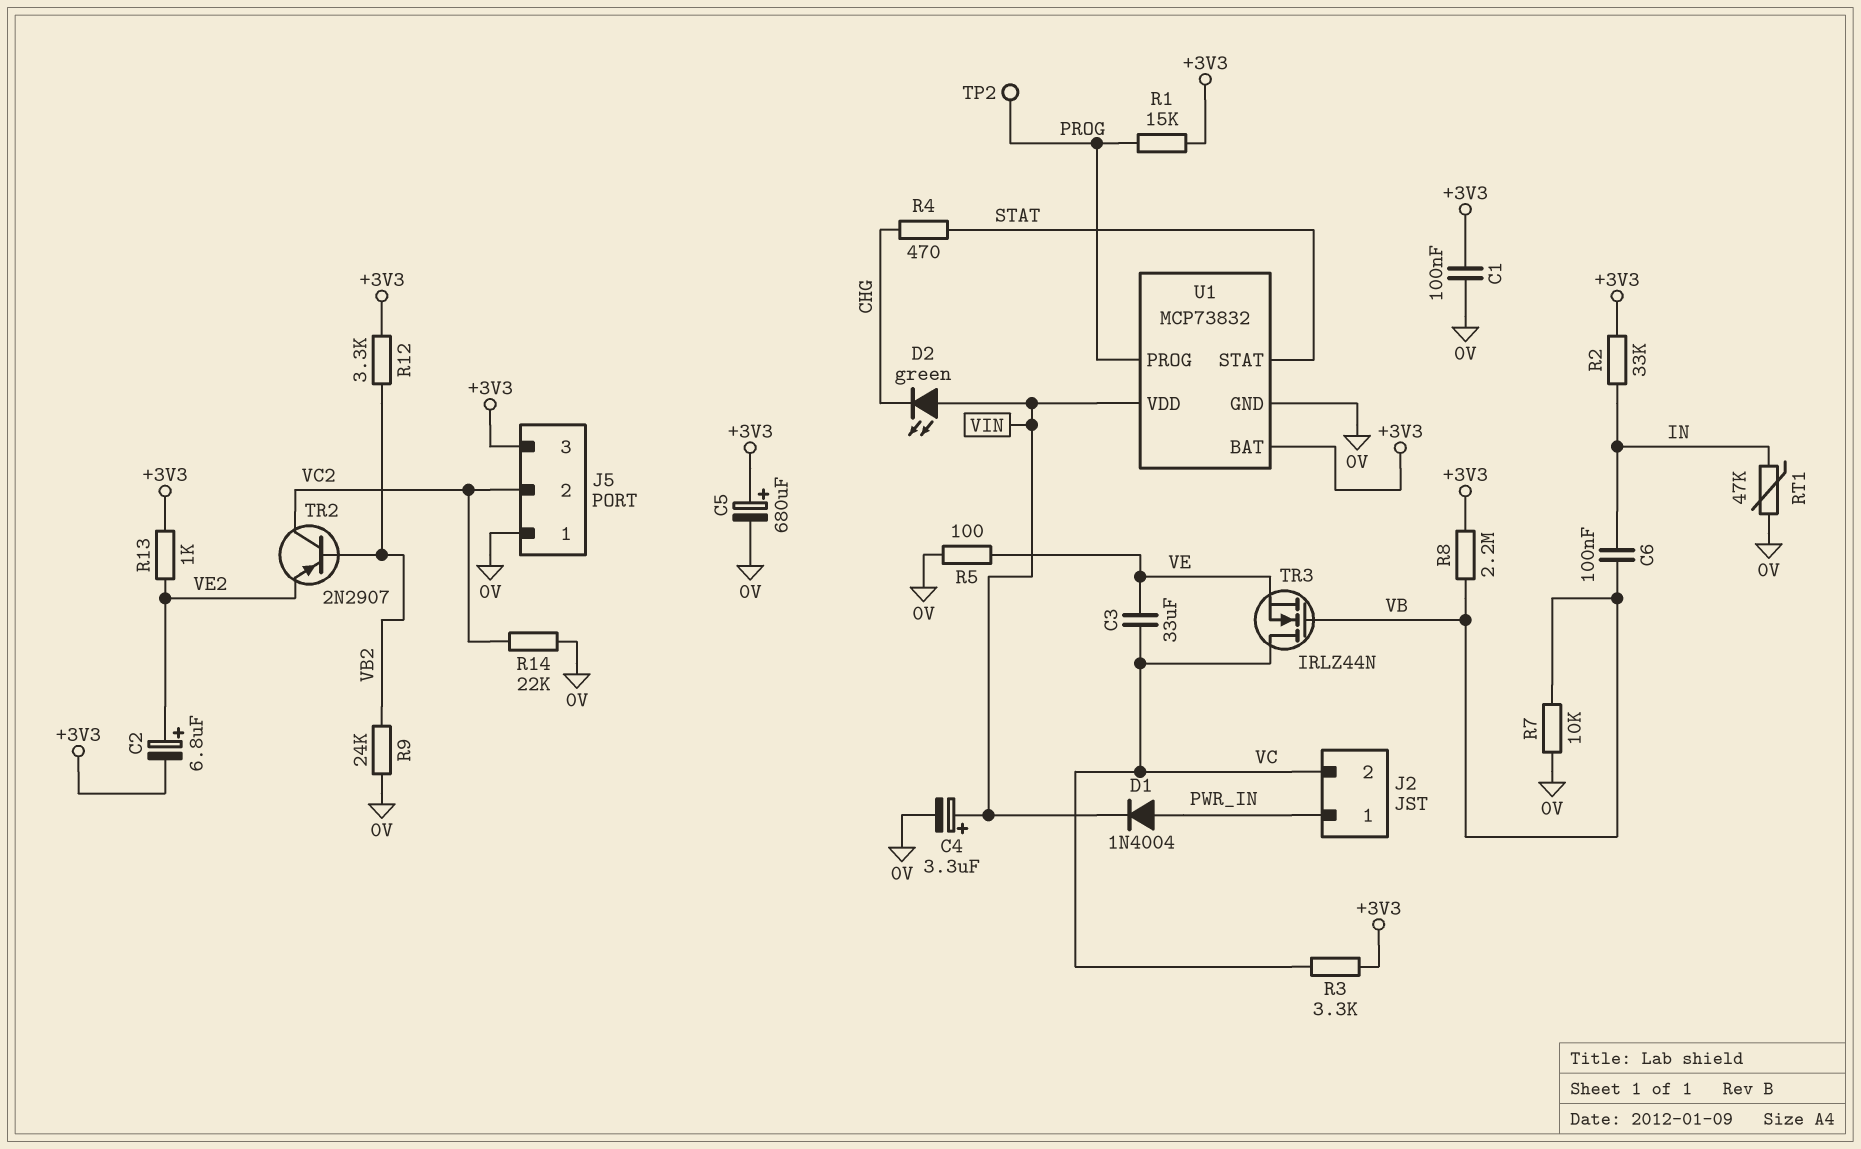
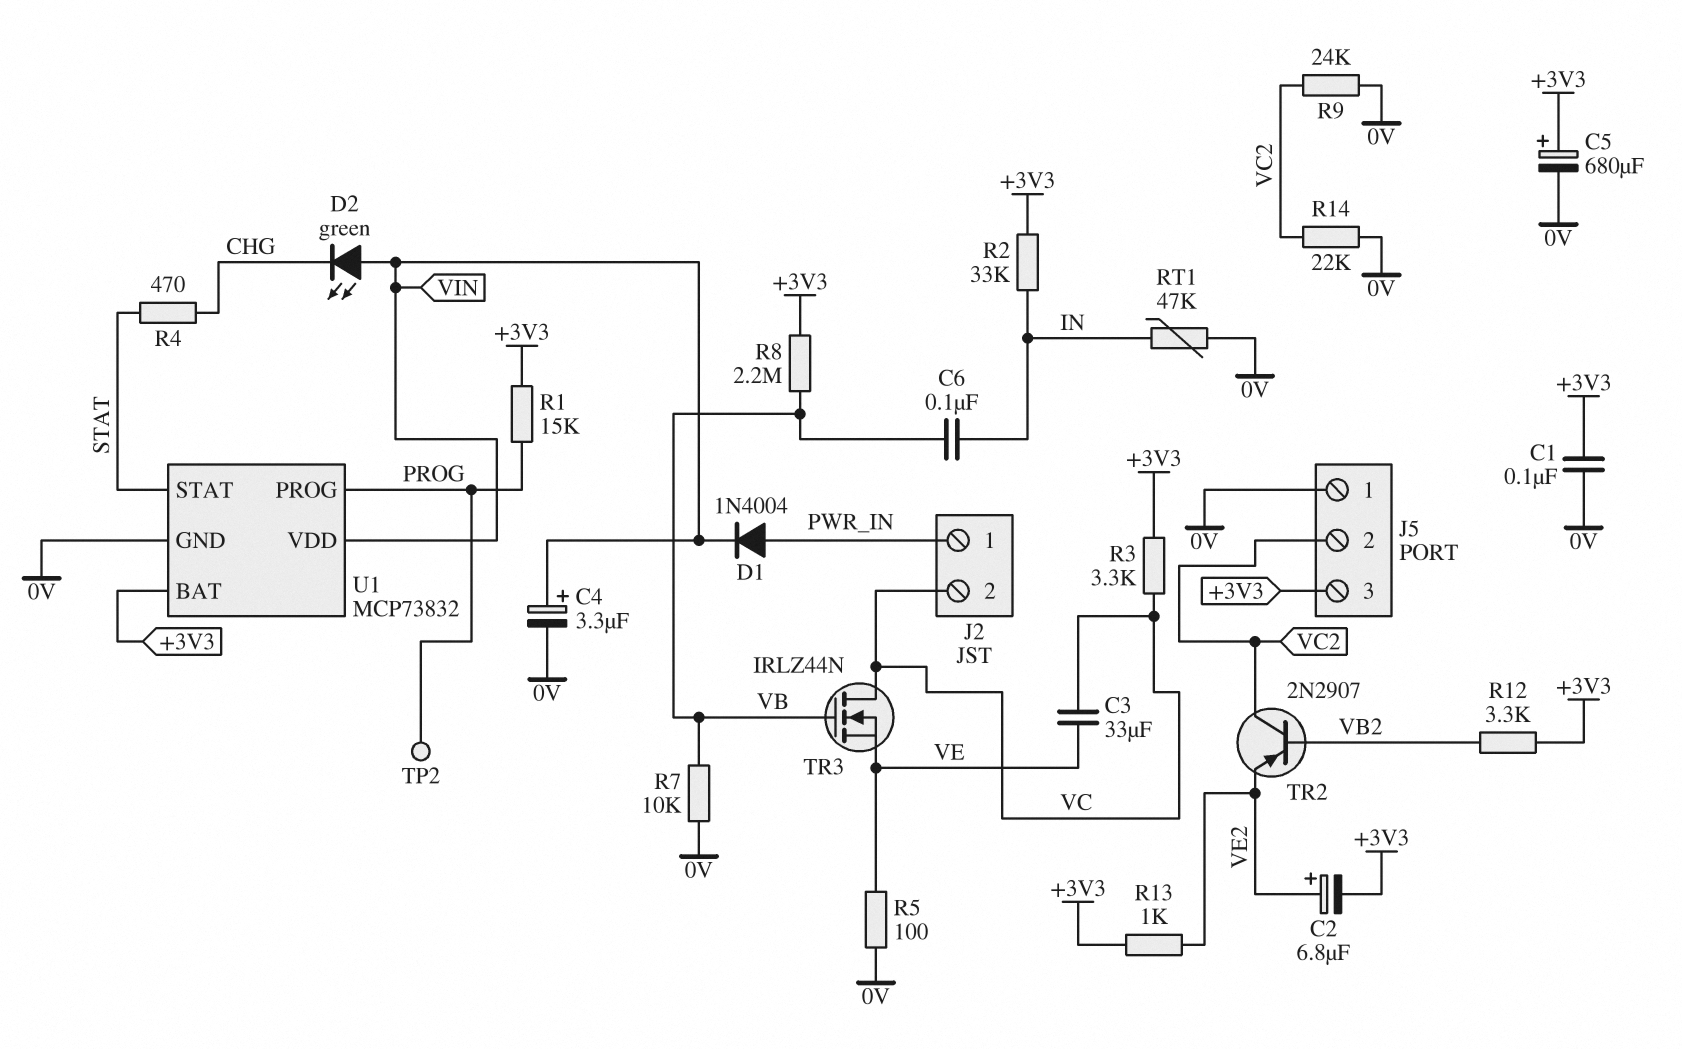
R9: 24k (0V, VB2) -> 24k (0V, VC2)

